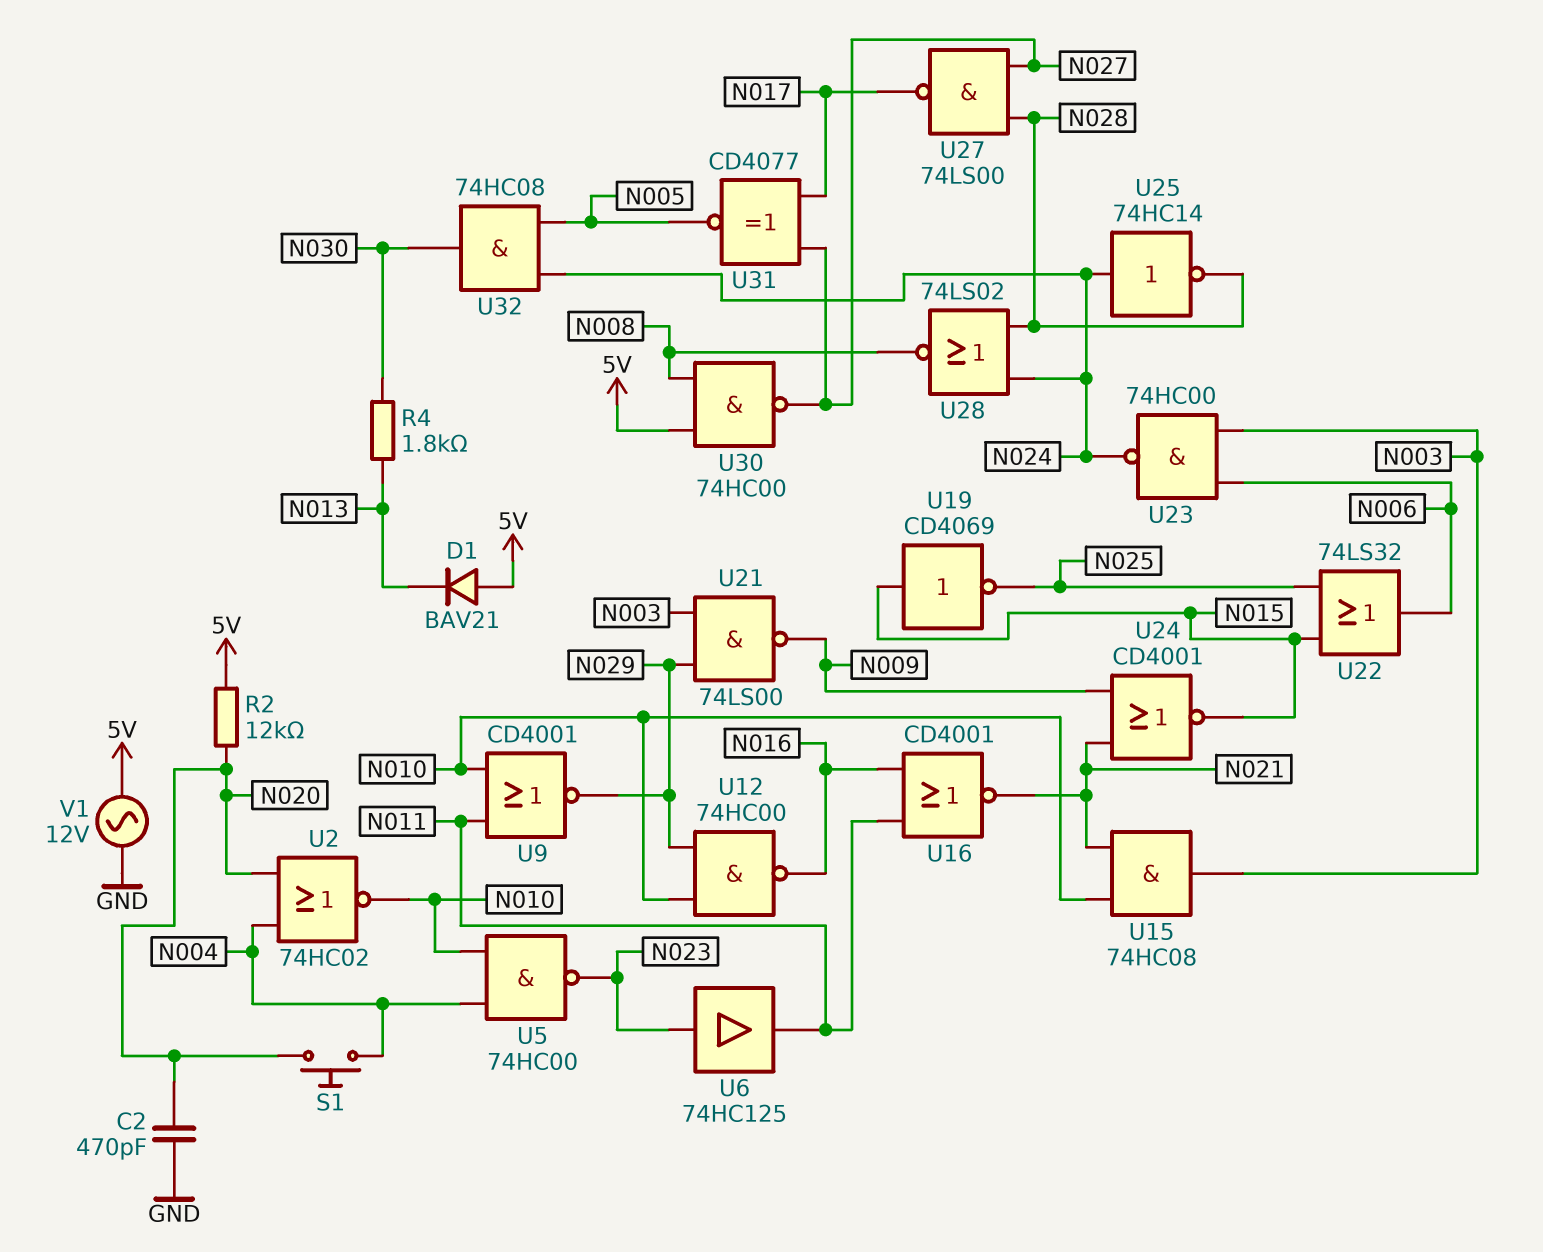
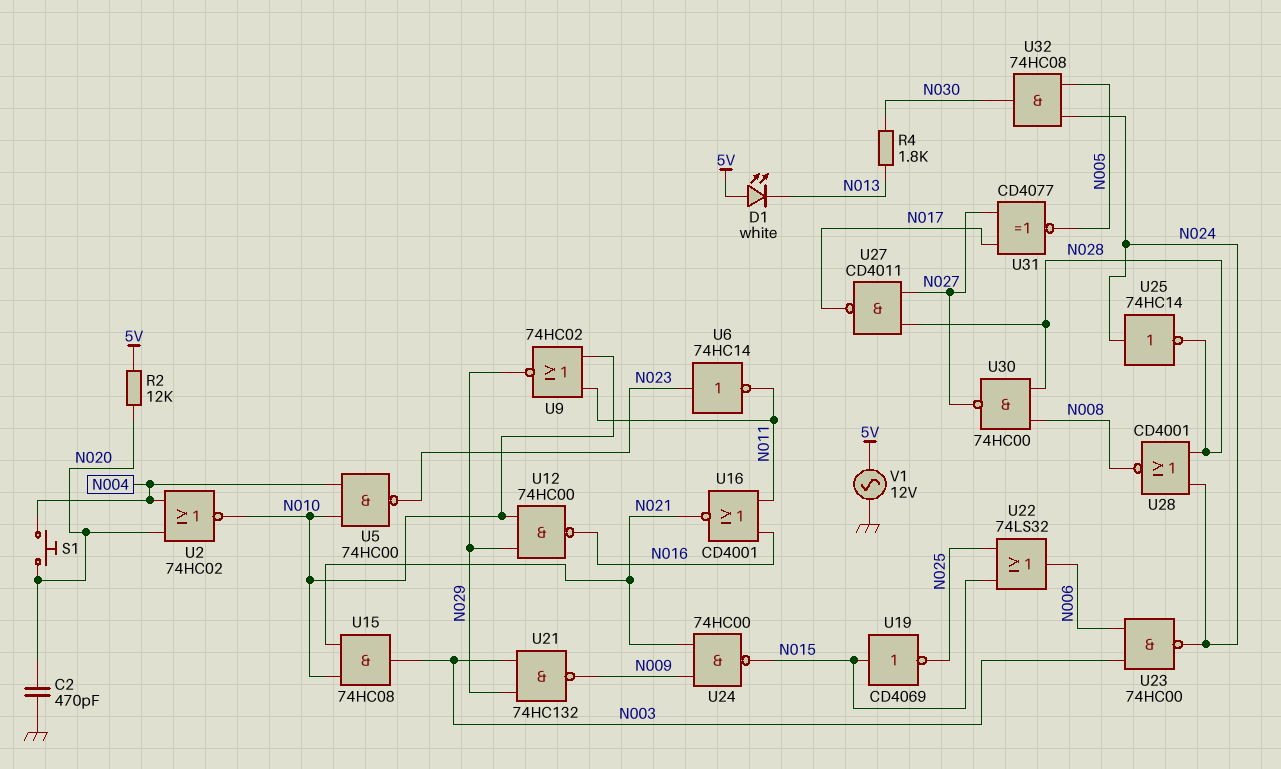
D1: diode BAV21 (A 5V, K N013) -> LED white (A 5V, K N013)
U6: buffer 74HC125 (in N023, out N011) -> NOT 74HC14 (in N023, out N011)
U9: NOR CD4001 (in N010, in N011, out N029) -> NOR 74HC02 (in N010, in N011, out N029)
U21: NAND 74LS00 (in N003, in N029, out N009) -> NAND 74HC132 (in N003, in N029, out N009)
U24: NOR CD4001 (in N009, in N021, out N015) -> NAND 74HC00 (in N009, in N021, out N015)
U27: NAND 74LS00 (in N027, in N028, out N017) -> NAND CD4011 (in N027, in N028, out N017)
U28: NOR 74LS02 (in N024, in N028, out N008) -> NOR CD4001 (in N024, in N028, out N008)
U30: NAND 74HC00 (in 5V, in N008, out N027) -> NAND 74HC00 (in N008, in N028, out N027)

